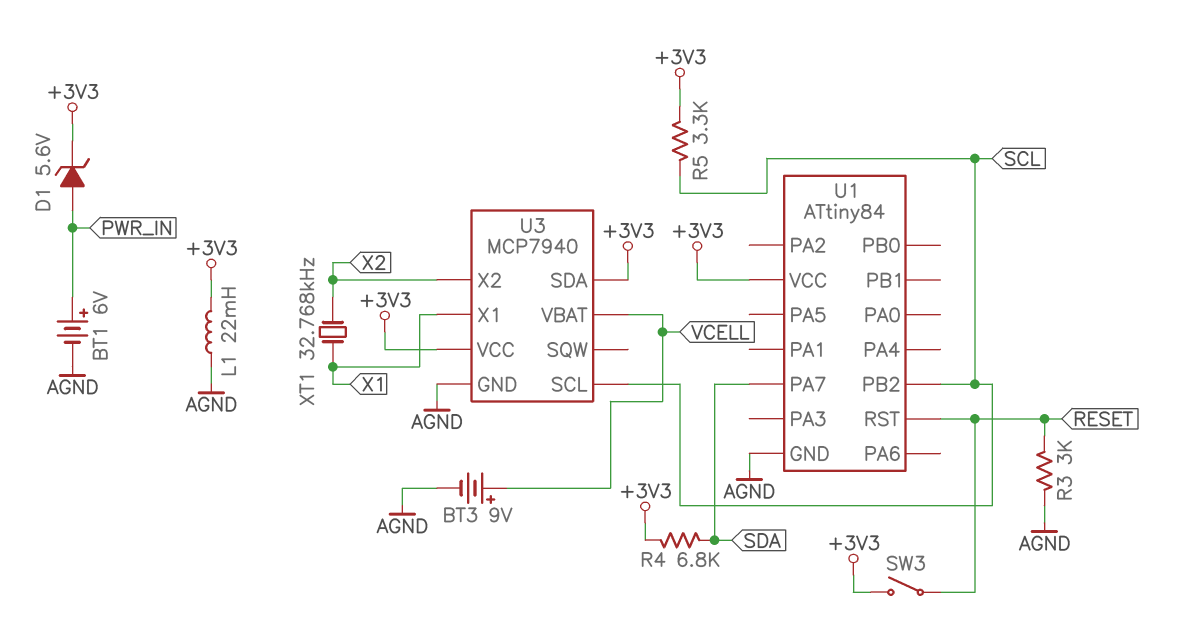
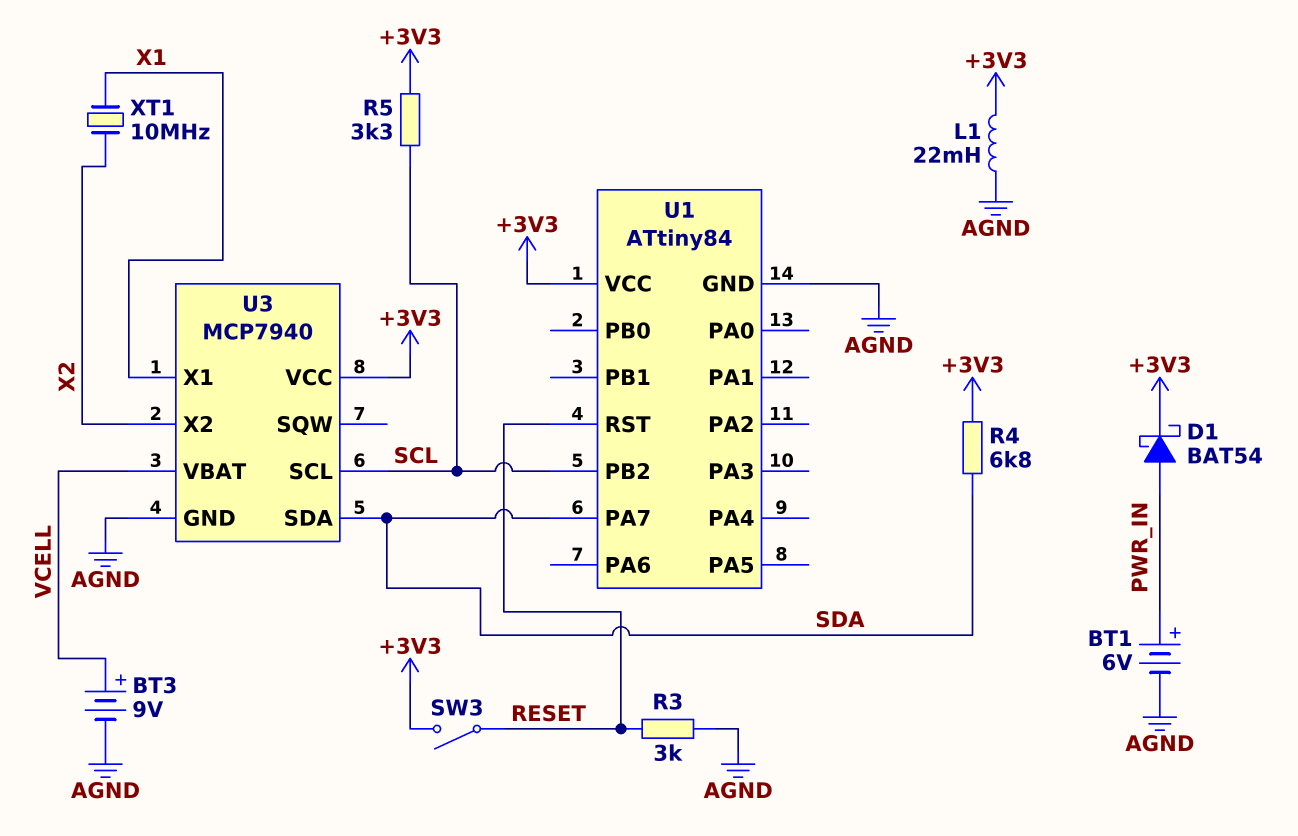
D1: zener 5.6V (A PWR_IN, K +3V3) -> schottky BAT54 (A PWR_IN, K +3V3)
U3 pin SDA: +3V3 -> SDA
XT1: 32.768kHz (X1, X2) -> 10MHz (X1, X2)

